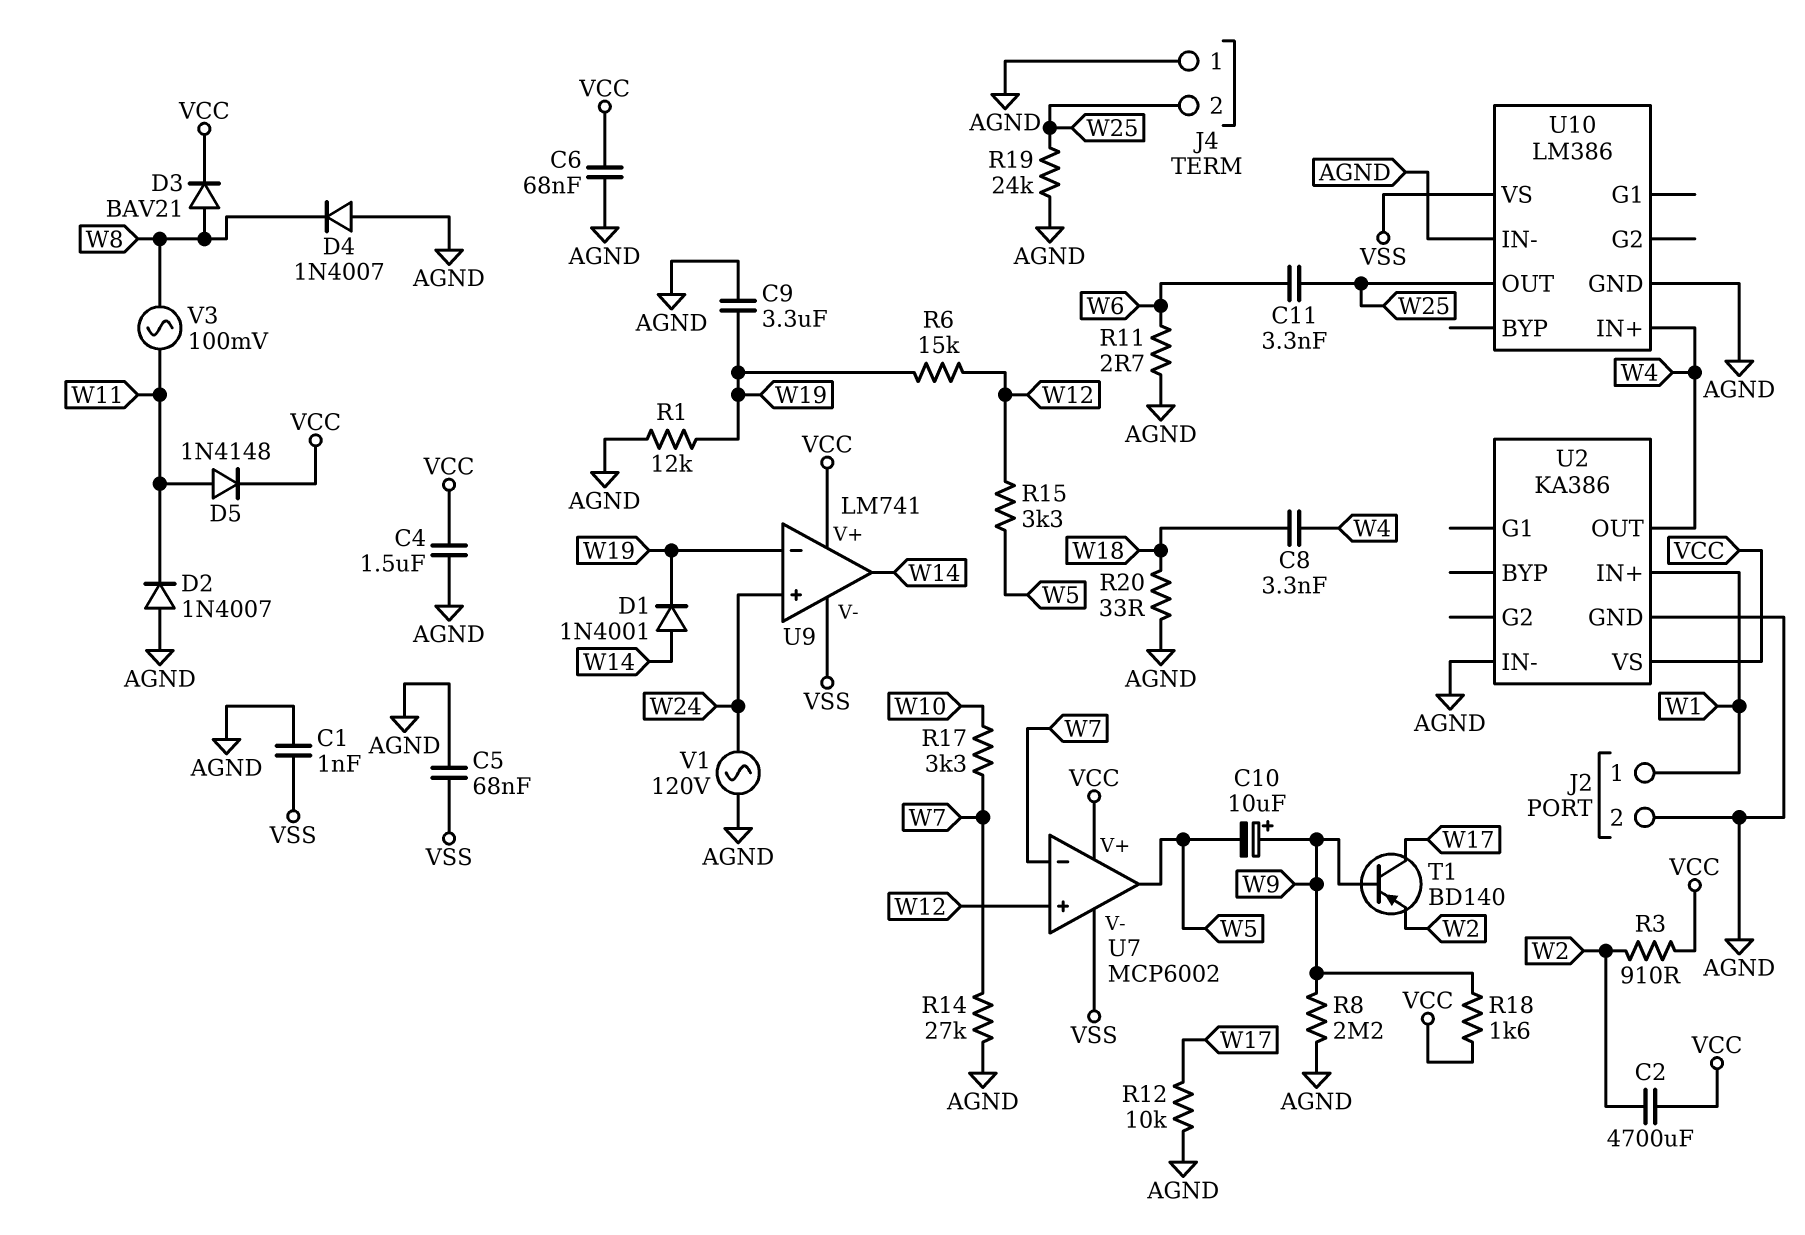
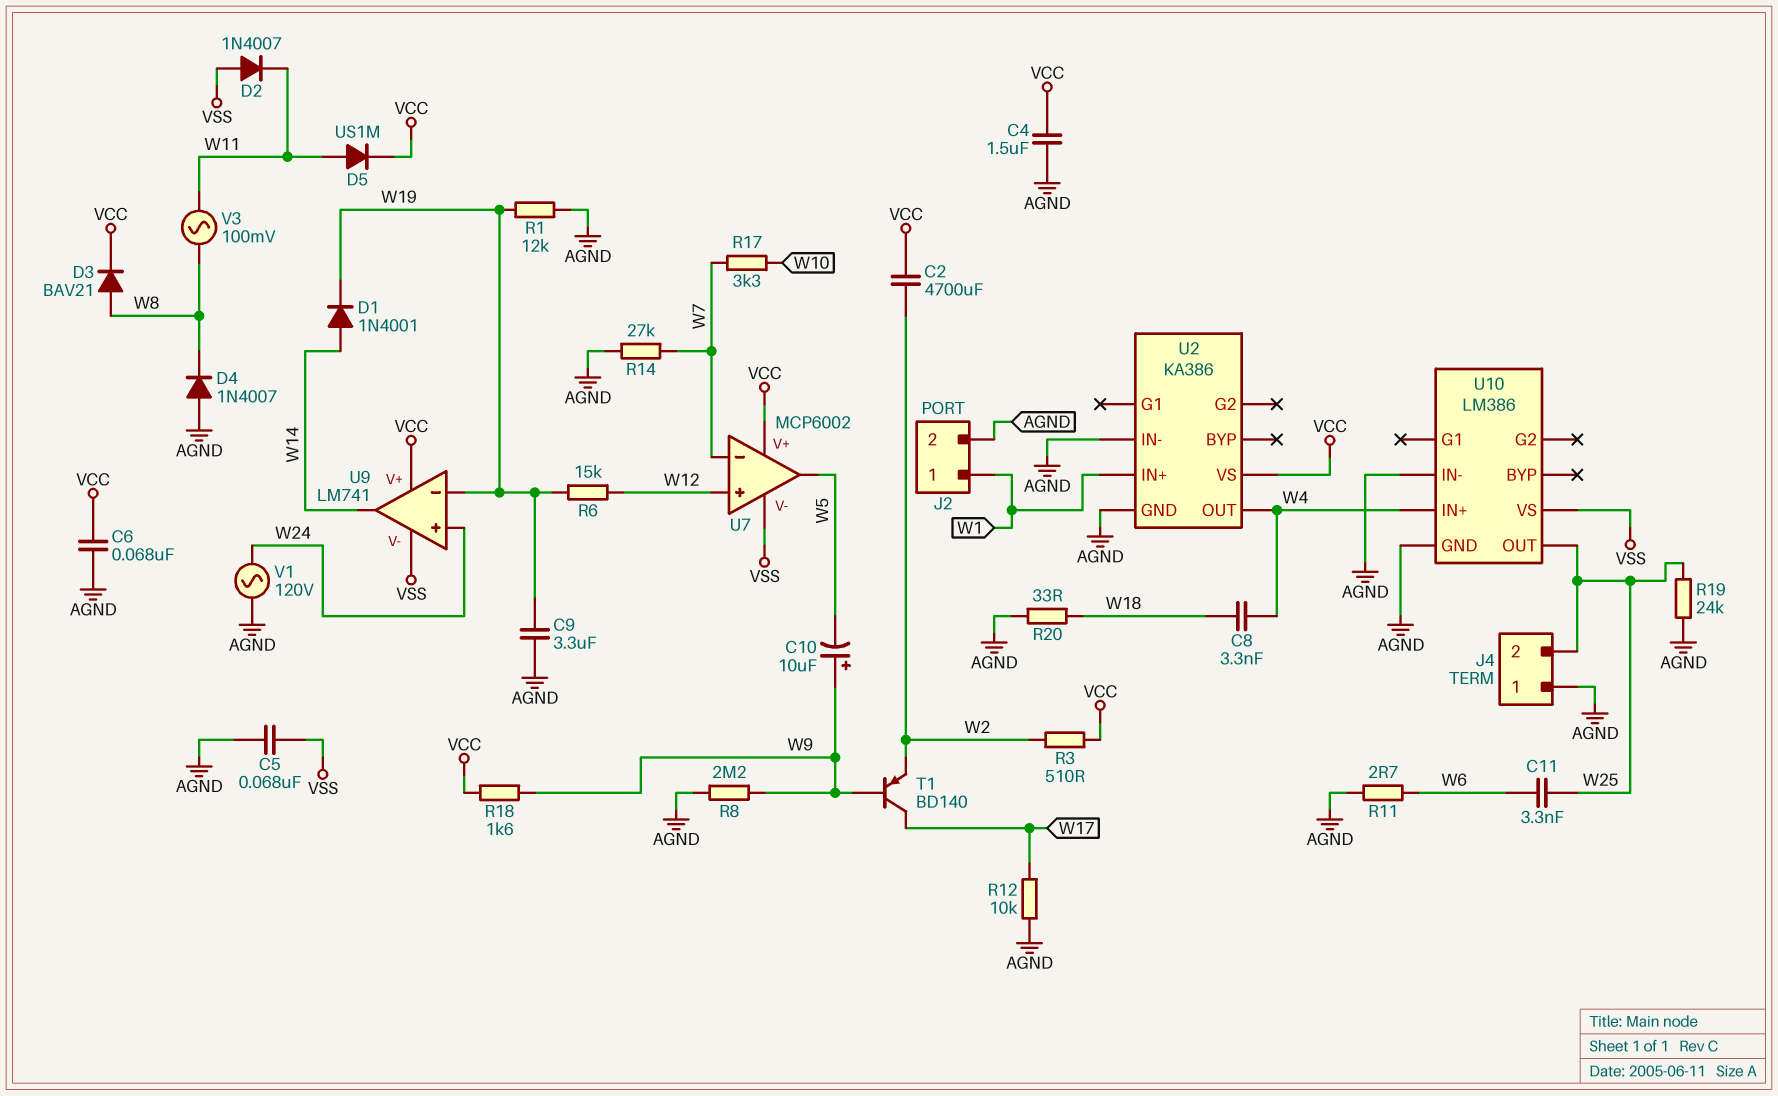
C1: 1nF (AGND, VSS) -> none
D2: diode 1N4007 (A AGND, K W11) -> diode 1N4007 (A VSS, K W11)
D5: diode 1N4148 (A W11, K VCC) -> diode US1M (A W11, K VCC)
R3: 910 (VCC, W2) -> 510 (VCC, W2)
R15: 3.3k (W5, W12) -> none

